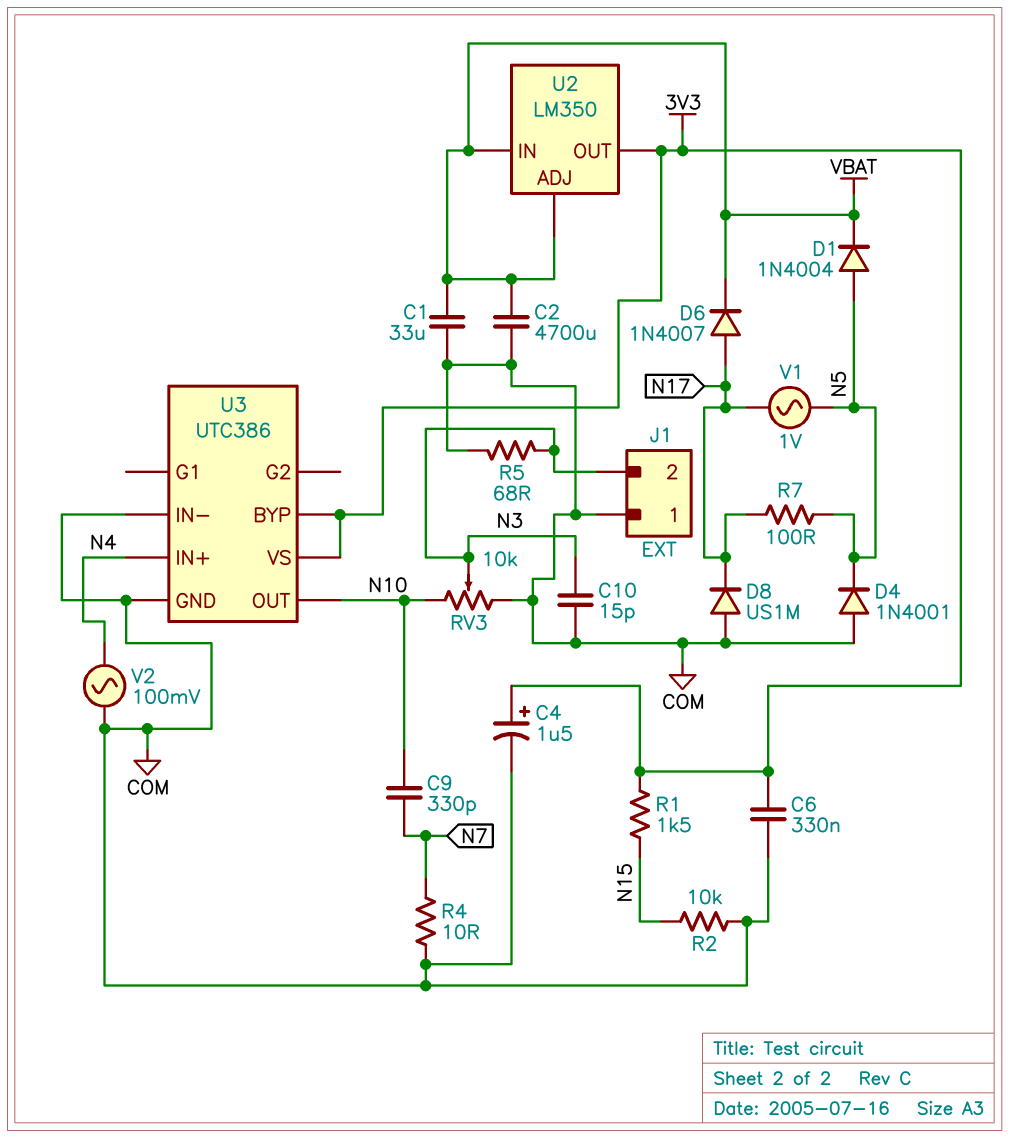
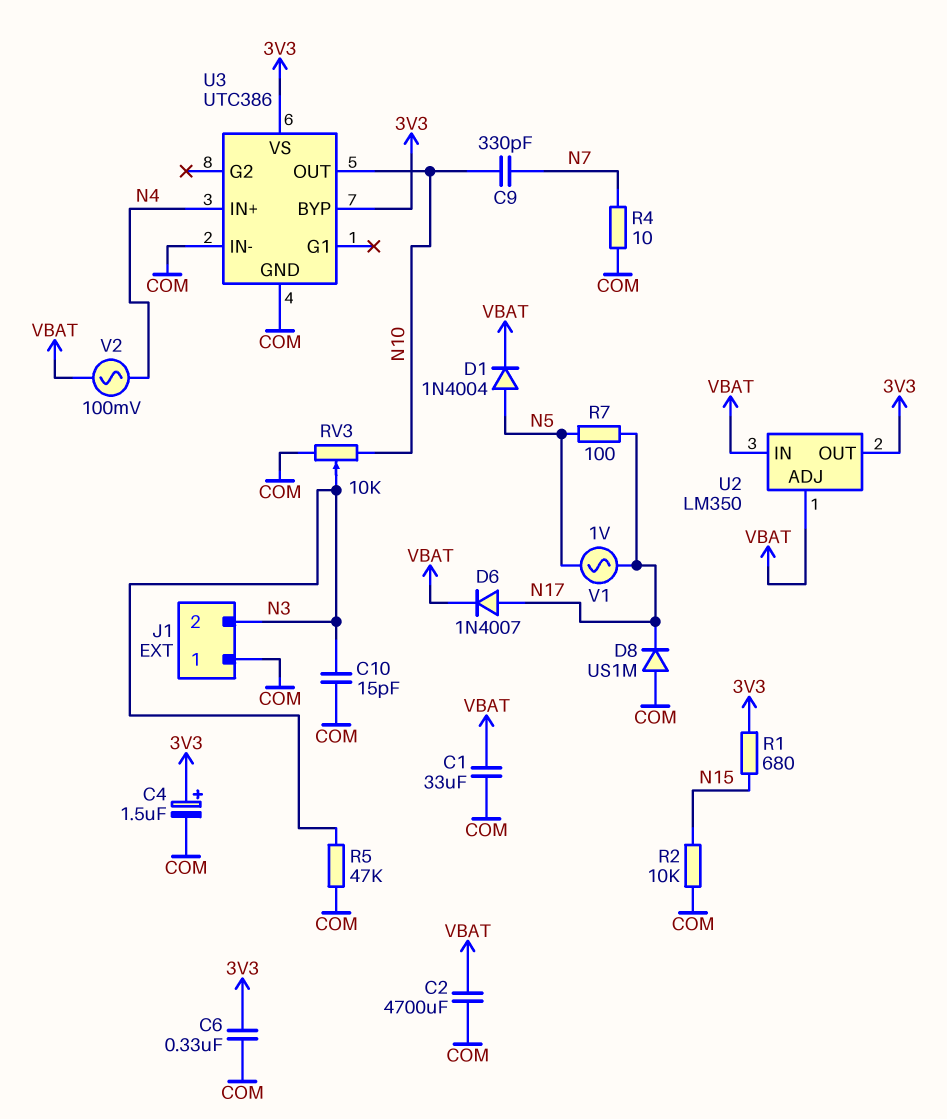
D4: diode 1N4001 (A COM, K N5) -> none
R1: 1.5k (3V3, N15) -> 680 (3V3, N15)
R5: 68 (COM, N3) -> 47k (COM, N3)
V2: AC 100mV (COM, N4) -> AC 100mV (N4, VBAT)

